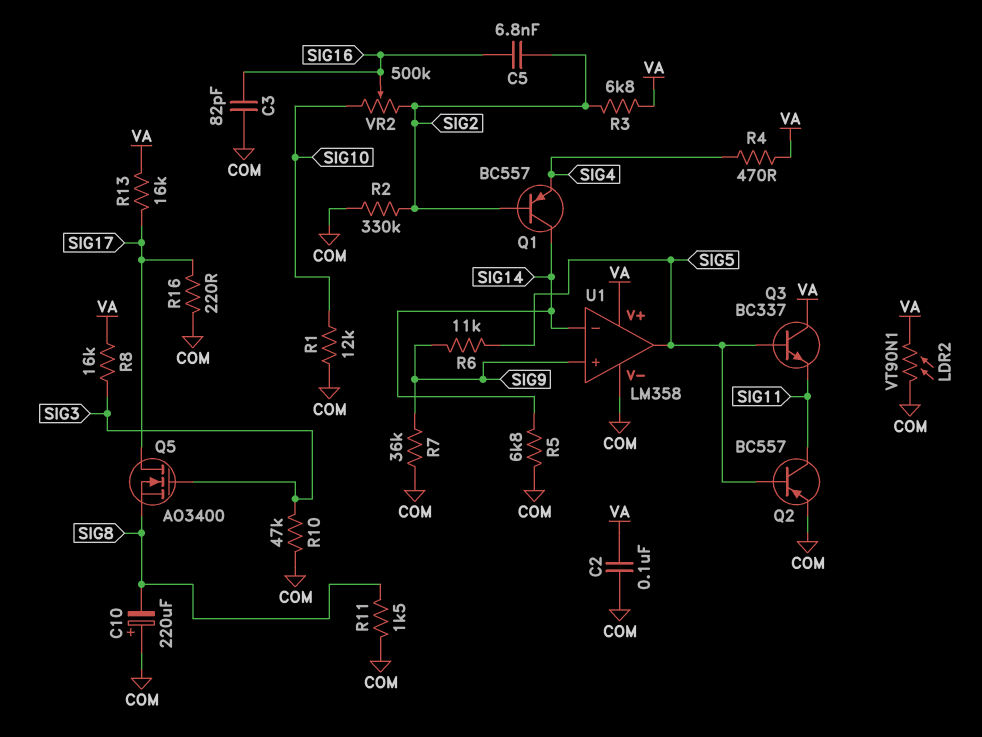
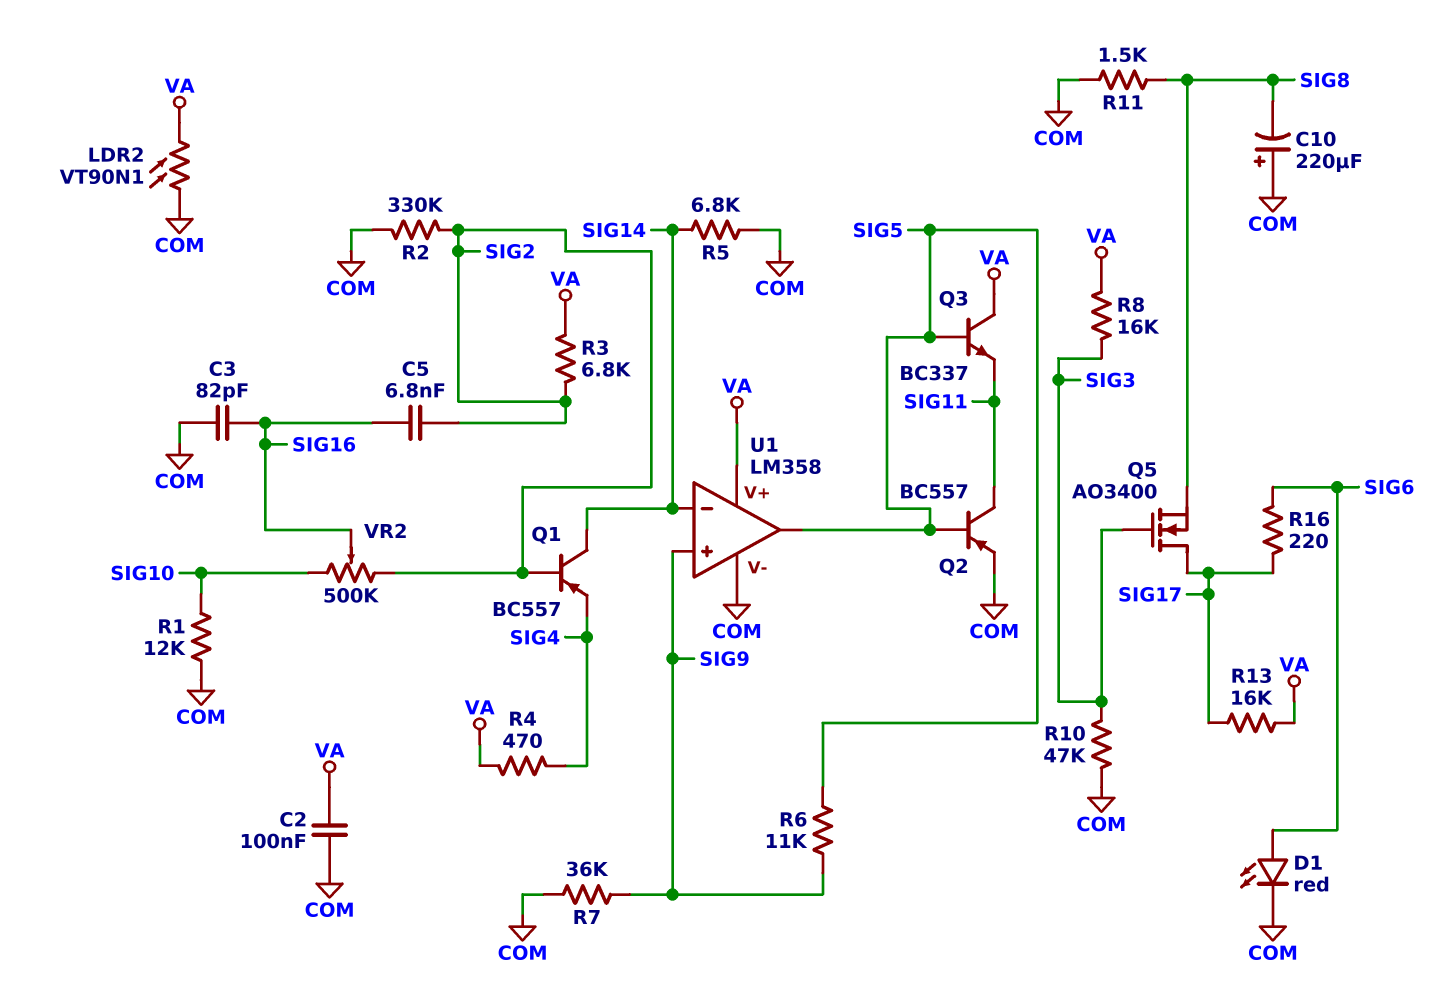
D1: none -> LED red (A SIG6, K COM)
R16: 220 (COM, SIG17) -> 220 (SIG6, SIG17)

